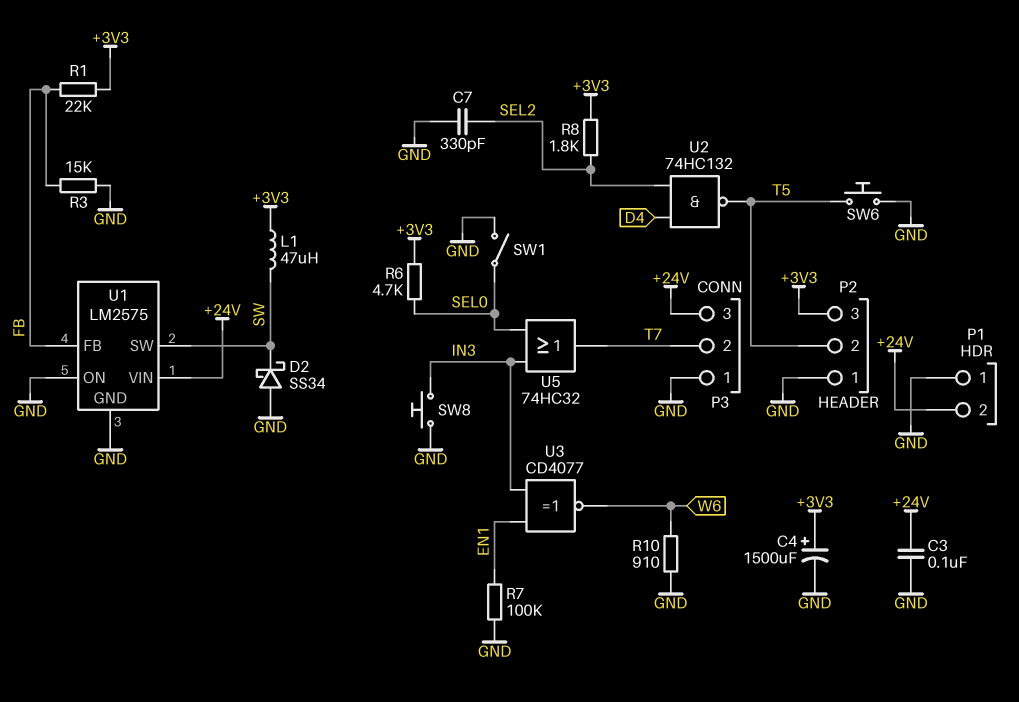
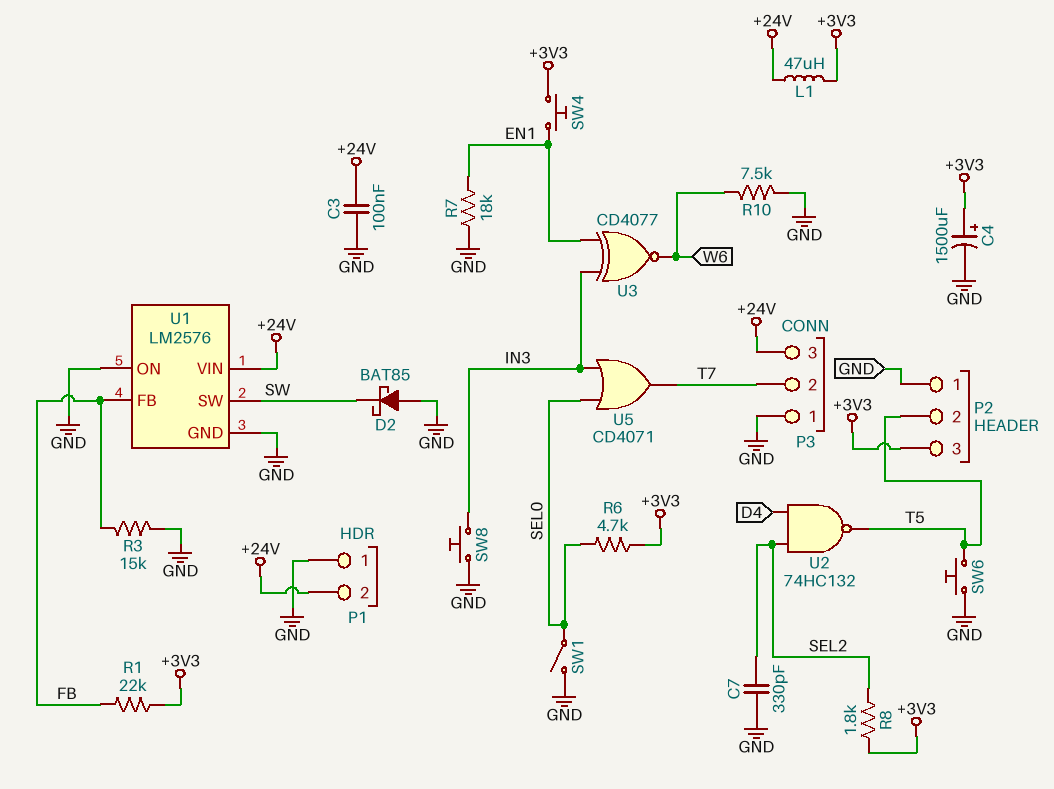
D2: schottky SS34 (A GND, K SW) -> schottky BAT85 (A GND, K SW)
L1: 47uH (+3V3, SW) -> 47uH (+3V3, +24V)
R7: 100k (EN1, GND) -> 18k (EN1, GND)
R10: 910 (GND, W6) -> 7.5k (GND, W6)
SW4: none -> button (+3V3, EN1)
U1: LM2575 -> LM2576
U5: OR 74HC32 (in IN3, in SEL0, out T7) -> OR CD4071 (in IN3, in SEL0, out T7)

